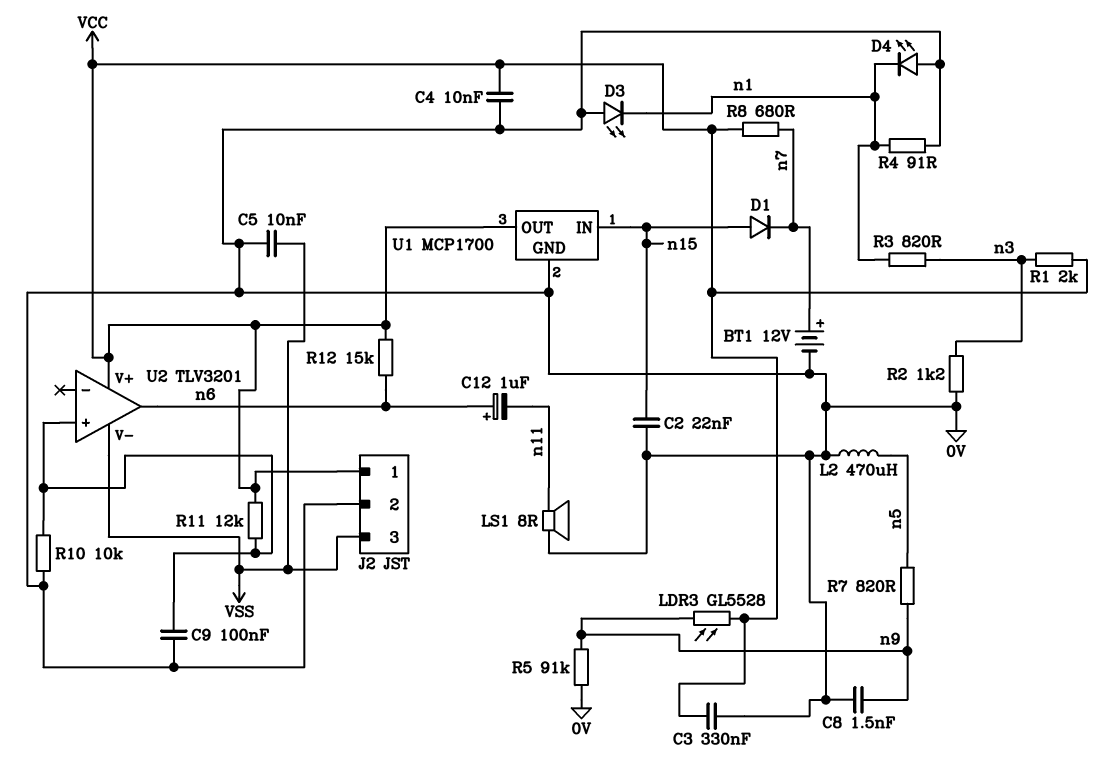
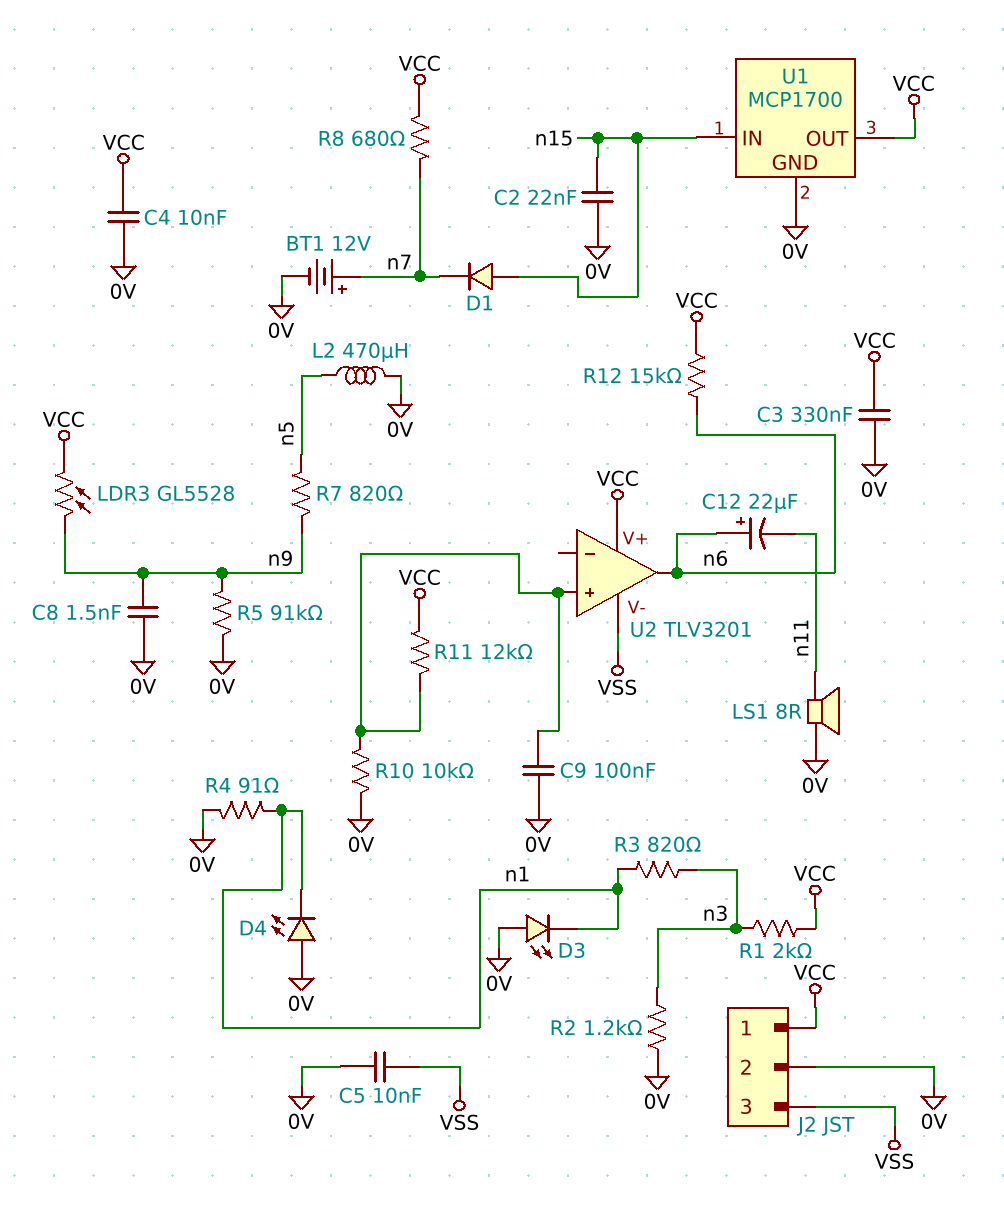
C12: 1uF (plus n6, minus n11) -> 22uF (plus n6, minus n11)

